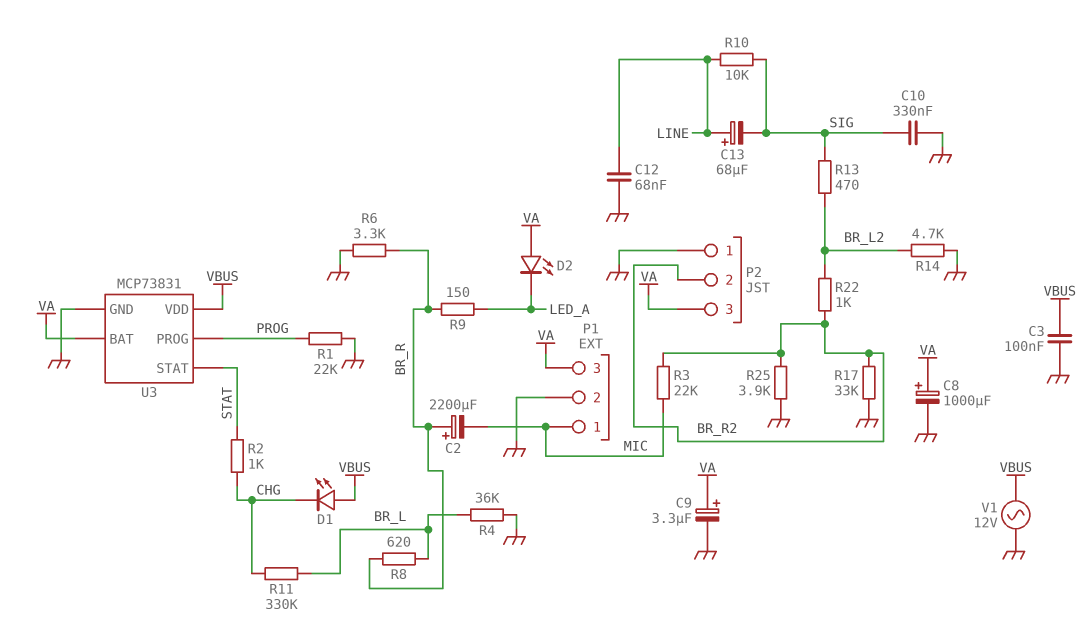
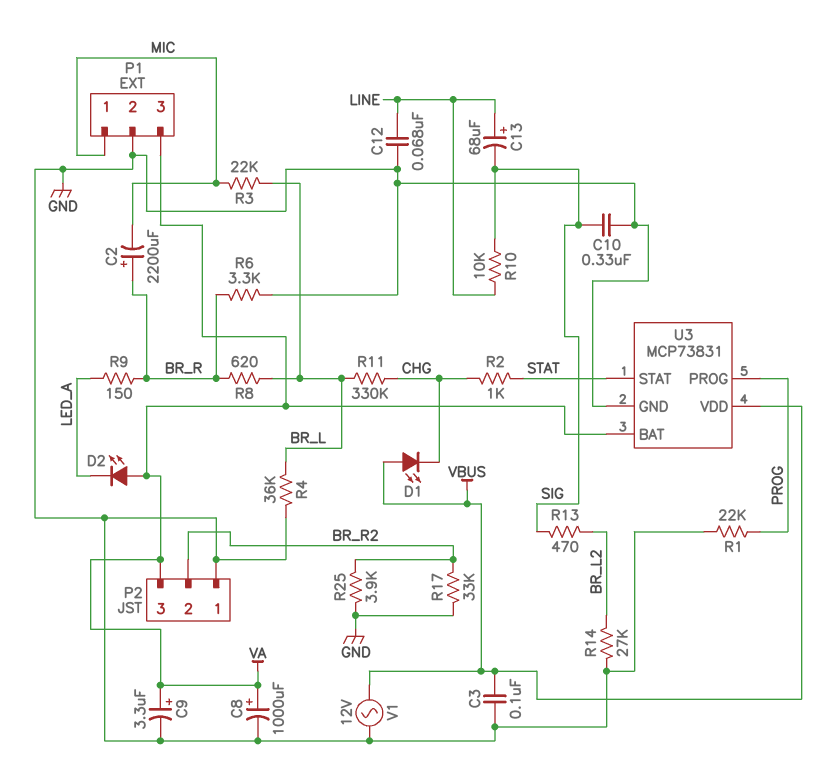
R3: 22k (BR_R2, MIC) -> 22k (BR_L, MIC)
R14: 4.7k (BR_L2, GND) -> 27k (BR_L2, GND)
R22: 1k (BR_L2, BR_R2) -> none

